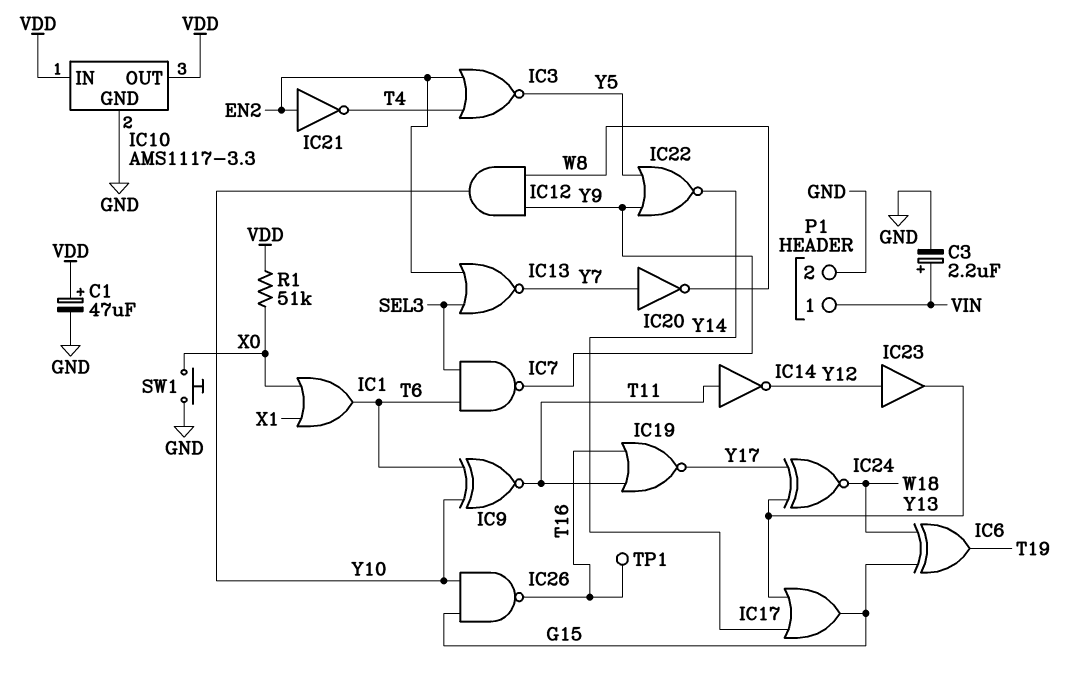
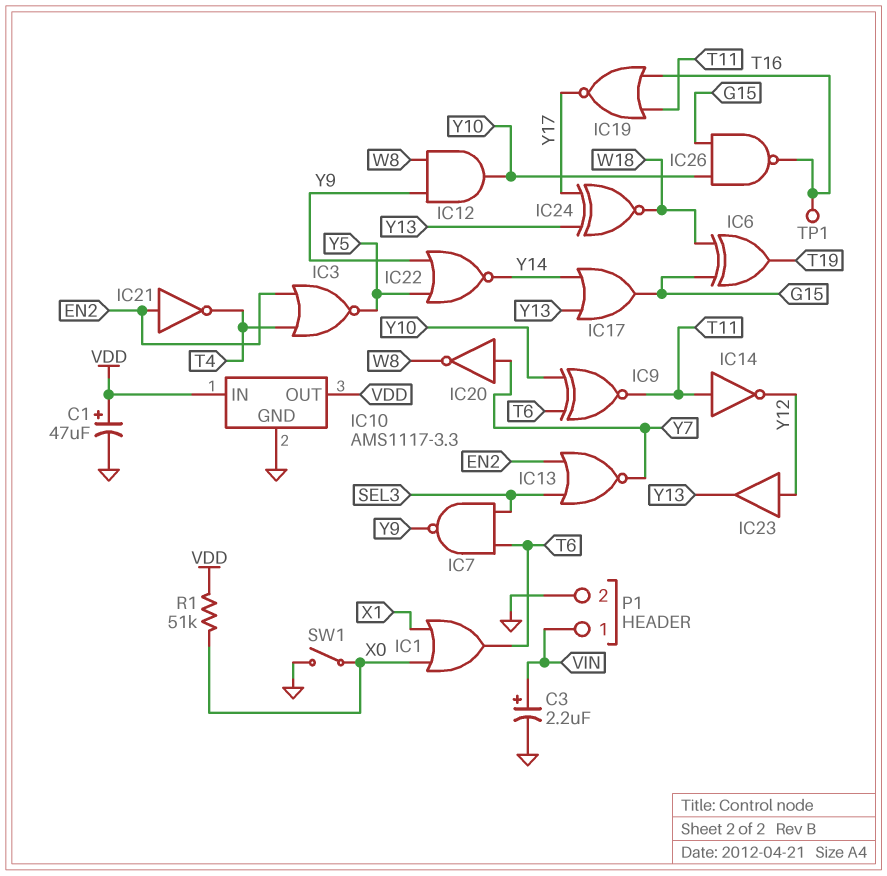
SW1: button (GND, X0) -> switch (GND, X0)

